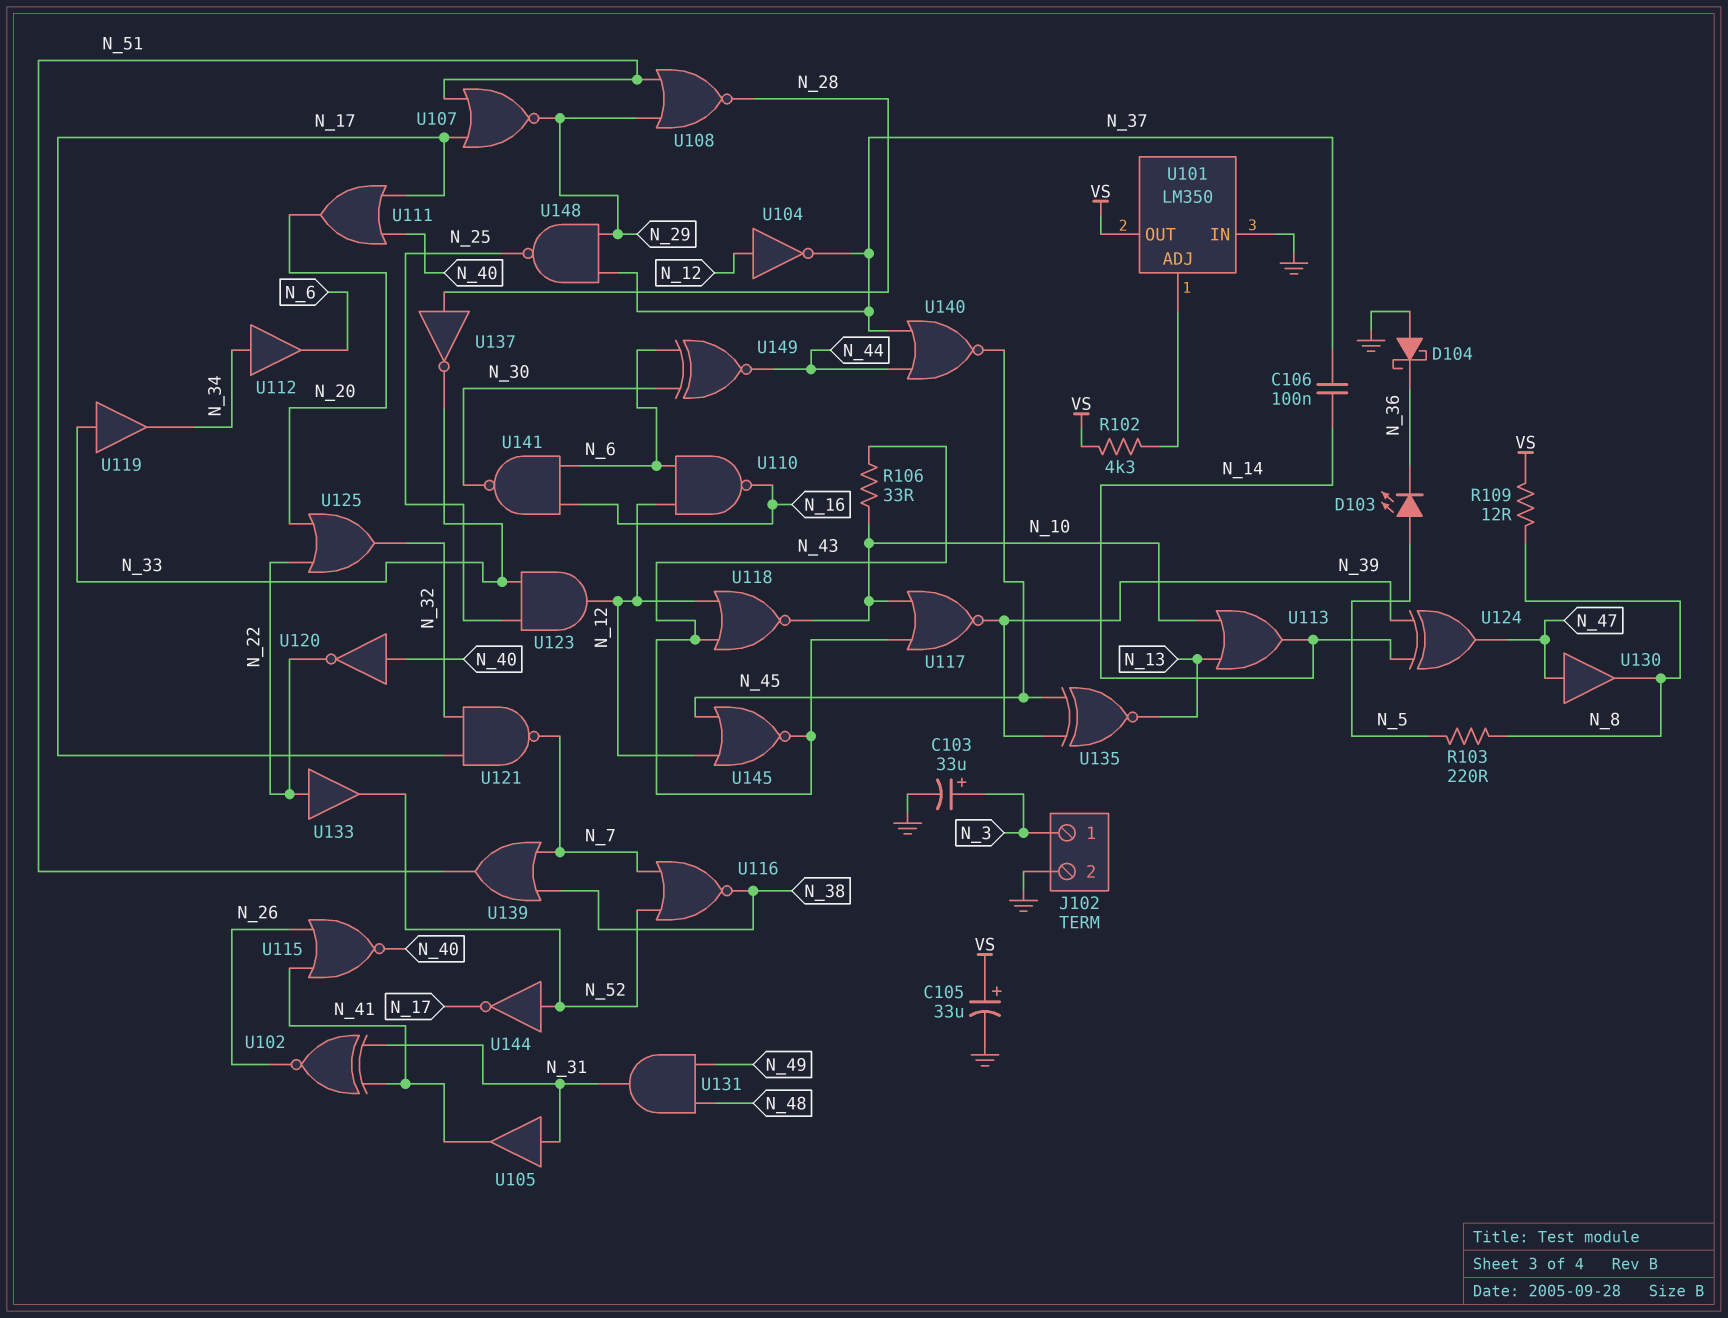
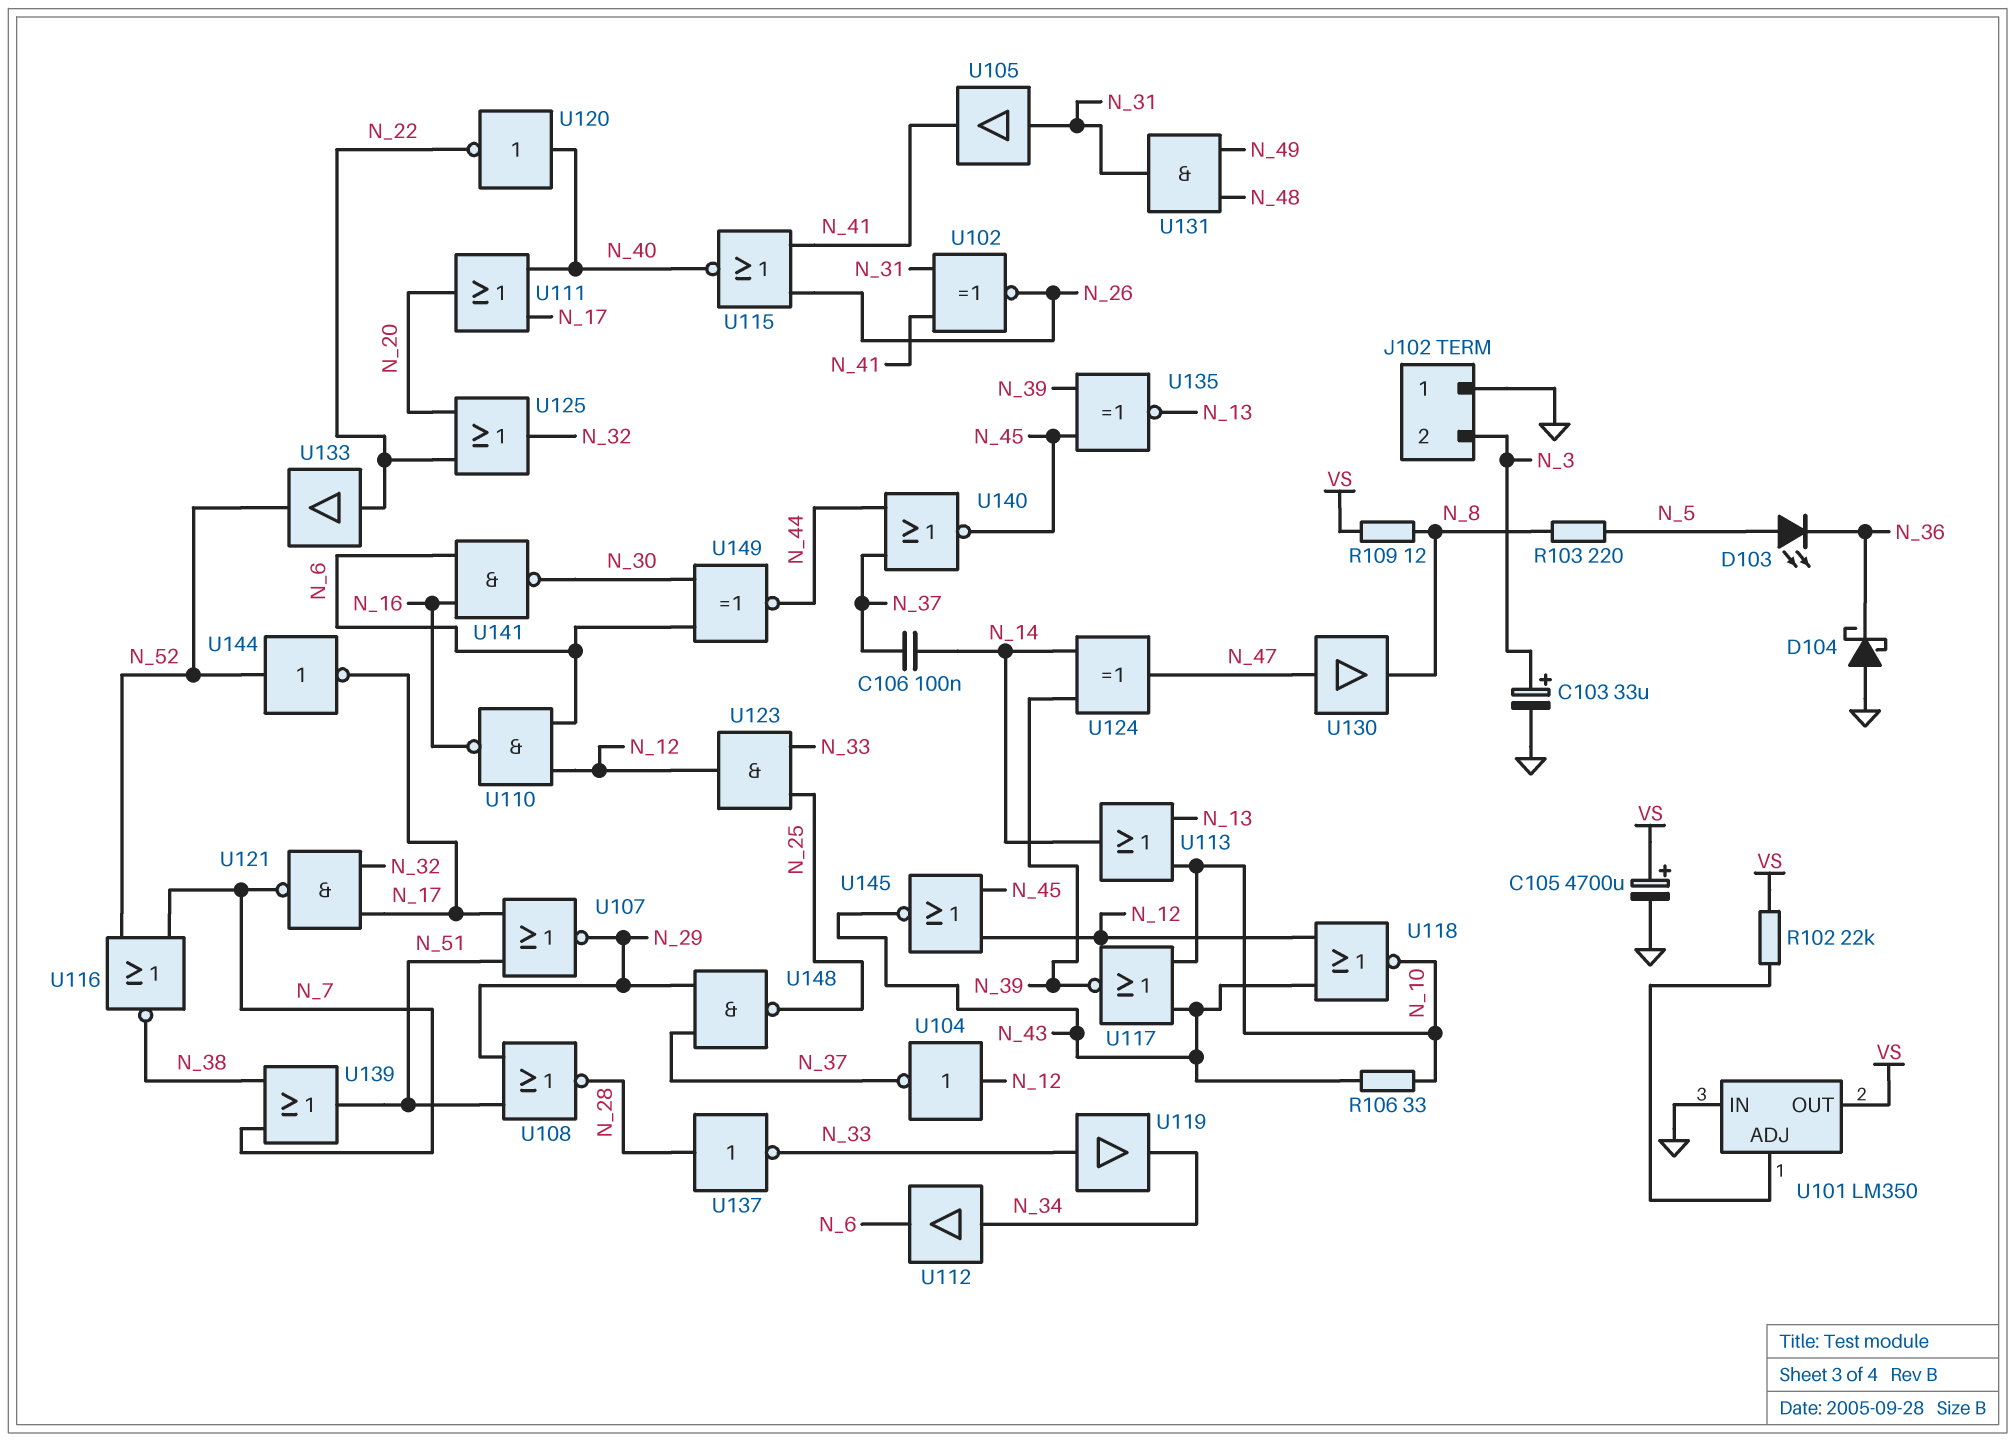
C105: 33uF (plus VS, minus GND) -> 4700uF (plus VS, minus GND)
J102 pin 1: N_3 -> GND
J102 pin 2: GND -> N_3
R102: 4.3k (U101/ADJ, VS) -> 22k (U101/ADJ, VS)

